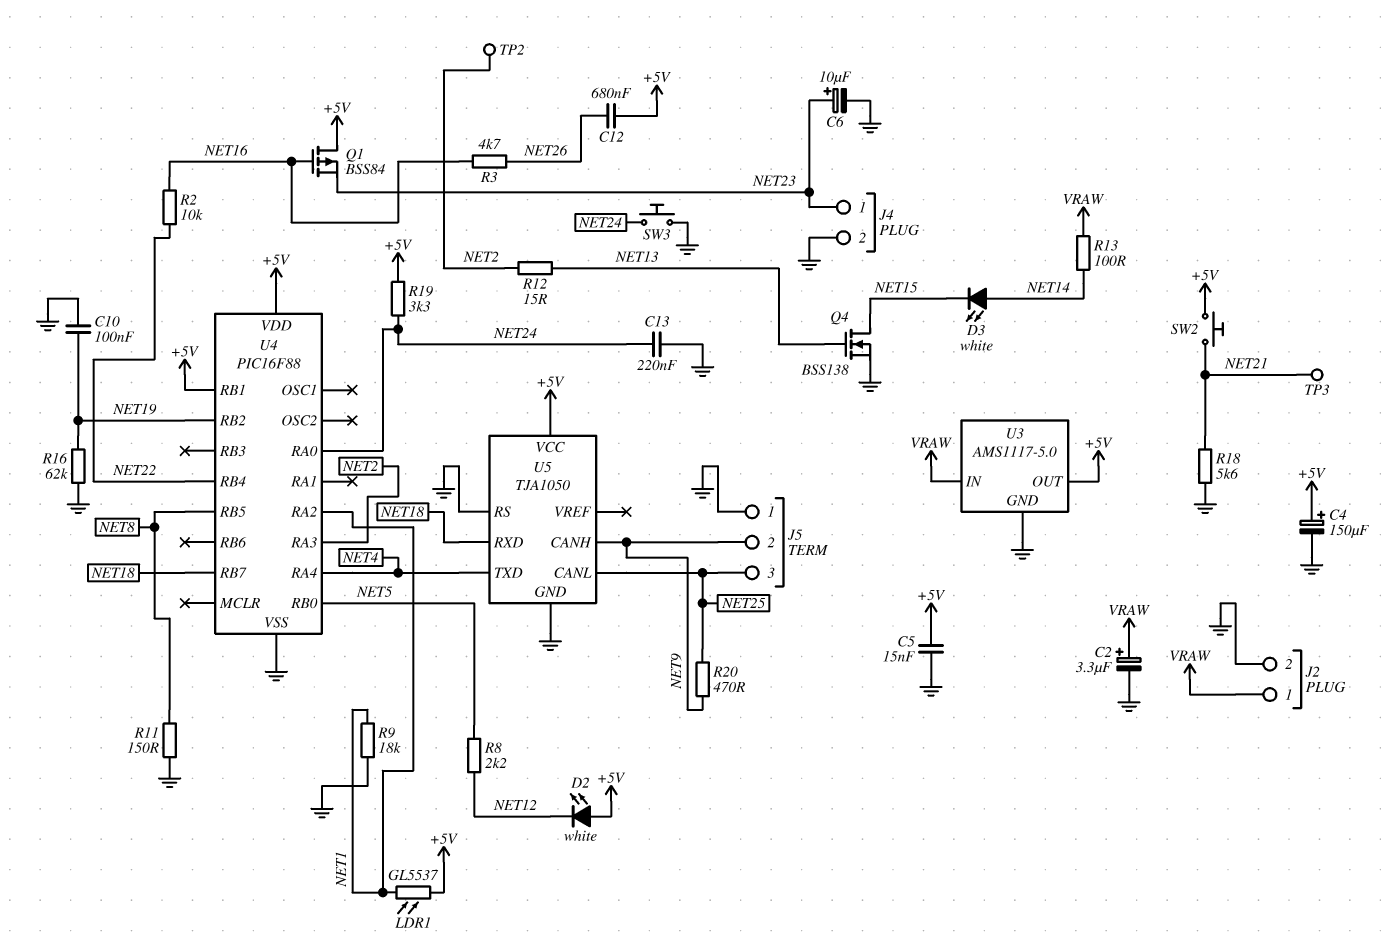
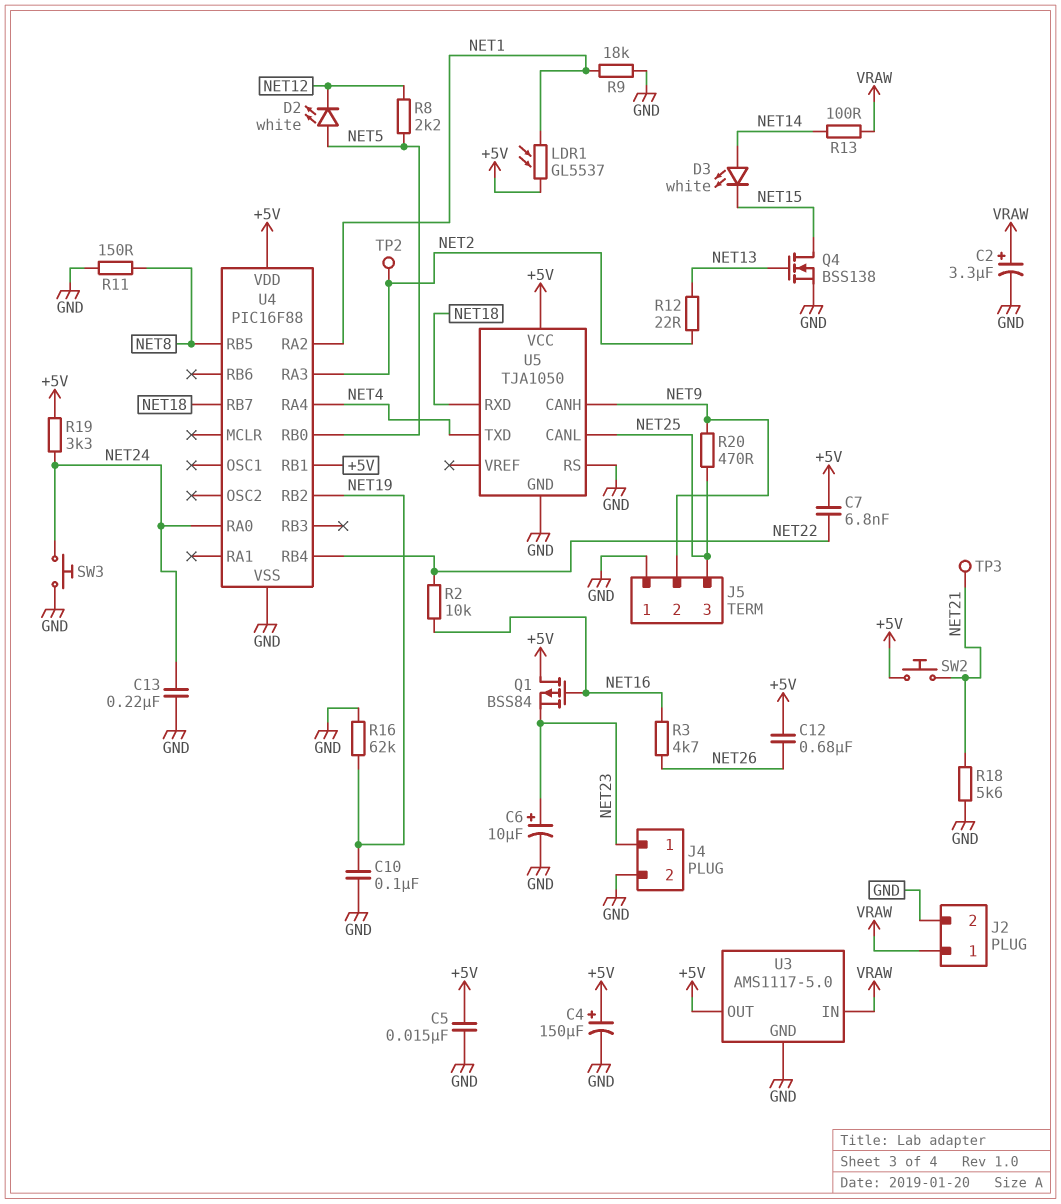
C7: none -> 6.8nF (+5V, NET22)
D2: LED white (A +5V, K NET12) -> LED white (A NET5, K NET12)
R12: 15 (NET2, NET13) -> 22 (NET2, NET13)

